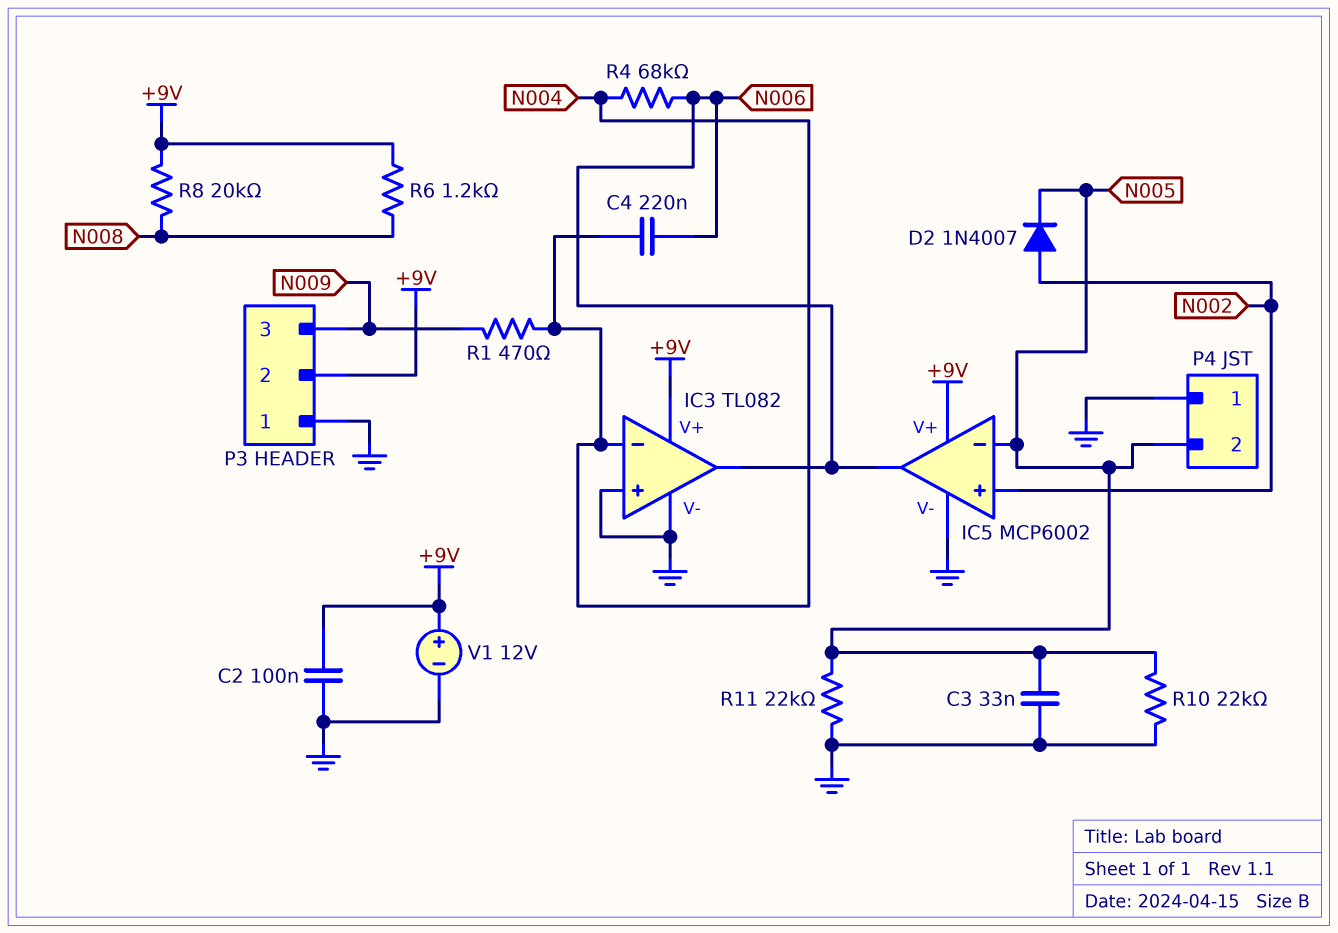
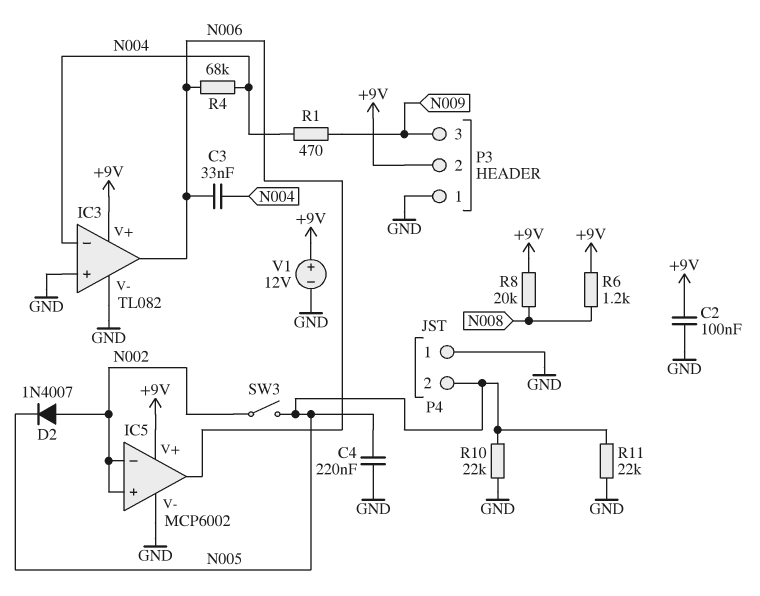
C3: 33nF (GND, N005) -> 33nF (N004, N006)
C4: 220nF (N004, N006) -> 220nF (GND, N005)
IC5 pin in-: N005 -> N002
SW3: none -> switch (N002, N005)

